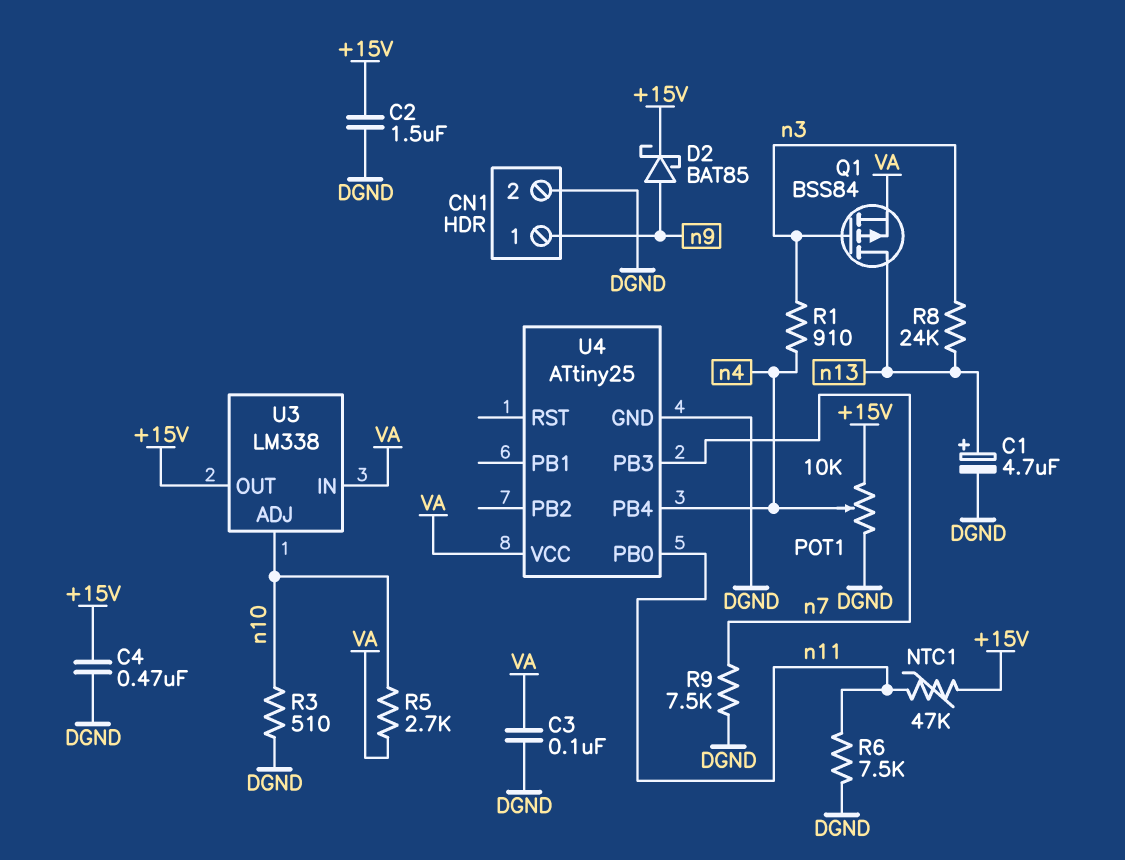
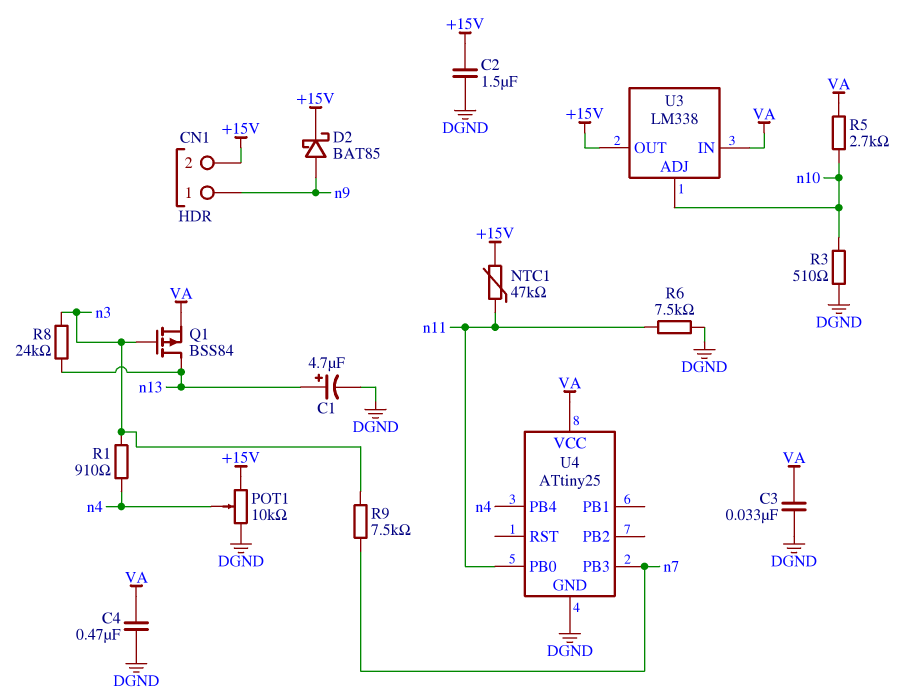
C3: 100nF (DGND, VA) -> 33nF (DGND, VA)
C4: 470nF (+15V, DGND) -> 470nF (DGND, VA)
CN1 pin 2: DGND -> +15V
R9: 7.5k (DGND, n7) -> 7.5k (n3, n7)

